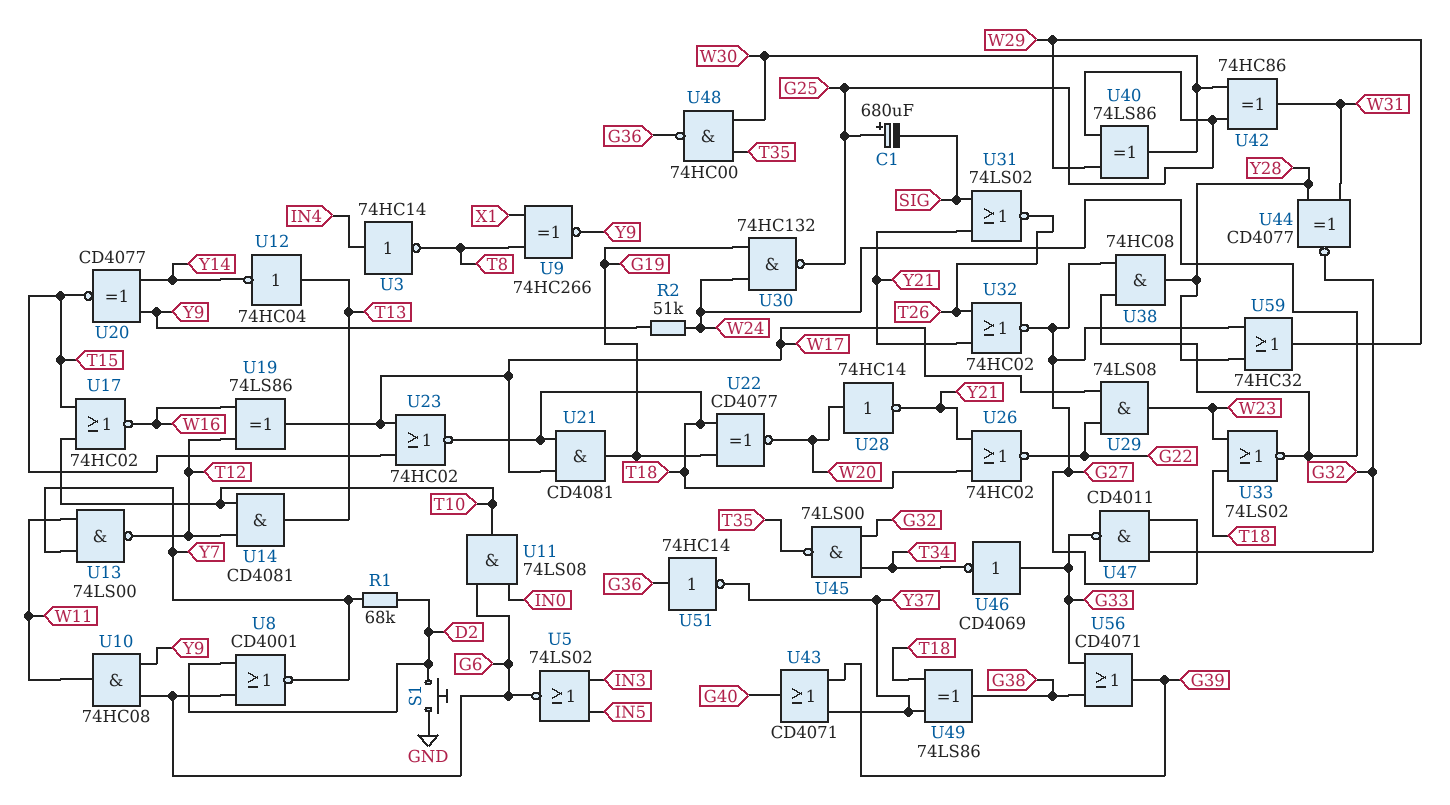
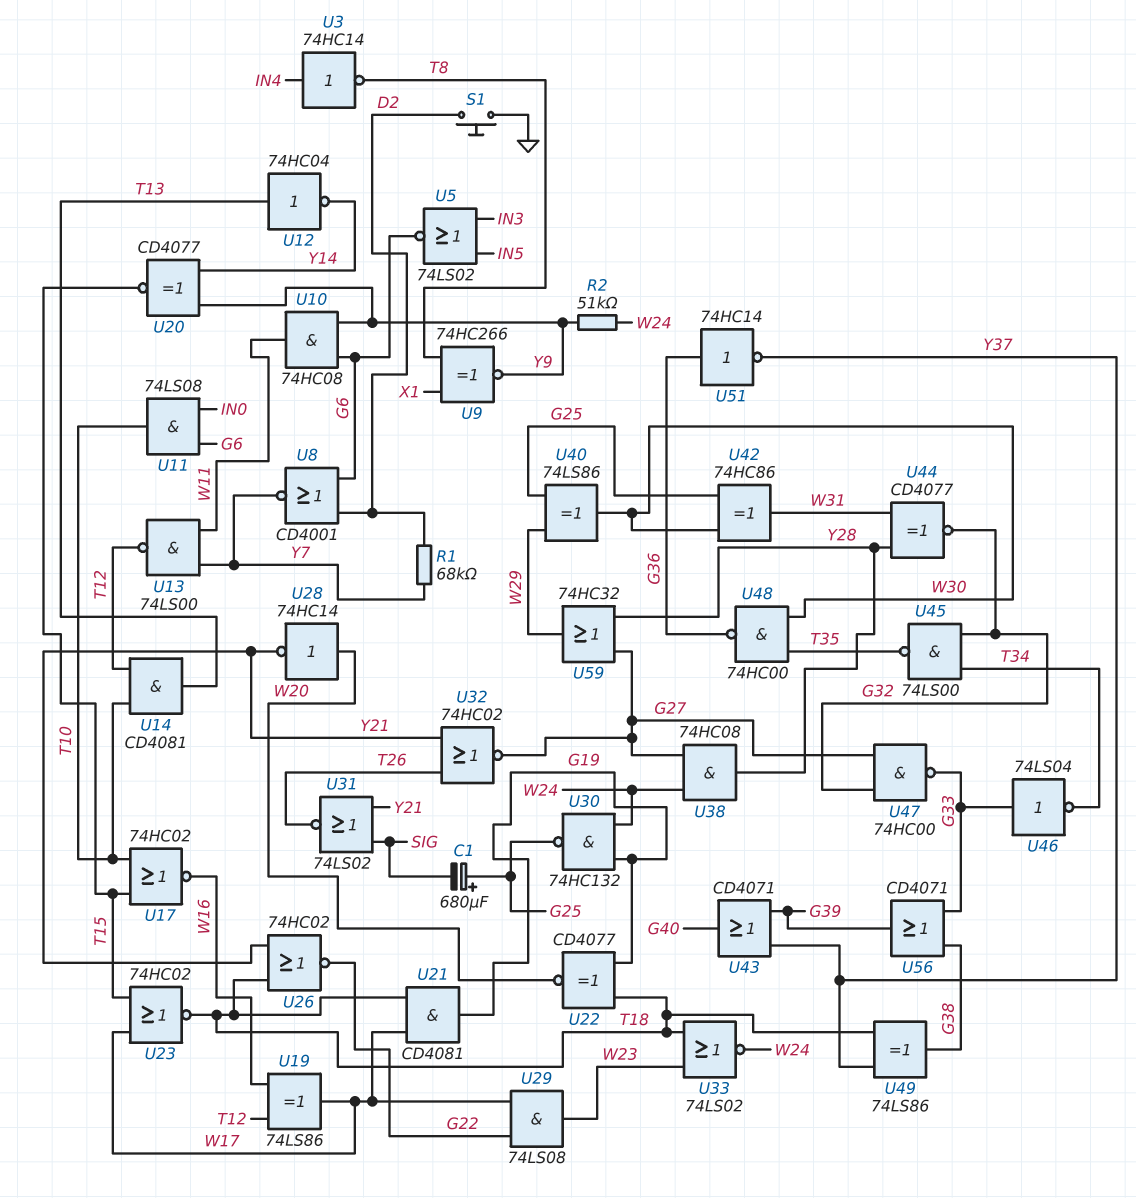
U46: NOT CD4069 (in G33, out T34) -> NOT 74LS04 (in G33, out T34)
U47: NAND CD4011 (in G27, in G32, out G33) -> NAND 74HC00 (in G27, in G32, out G33)

